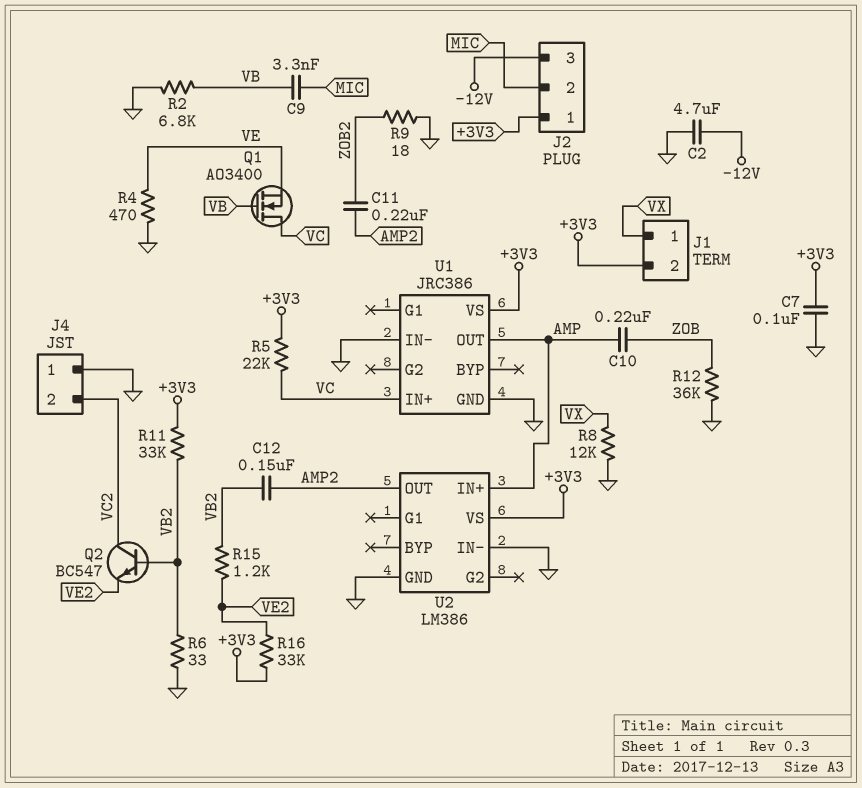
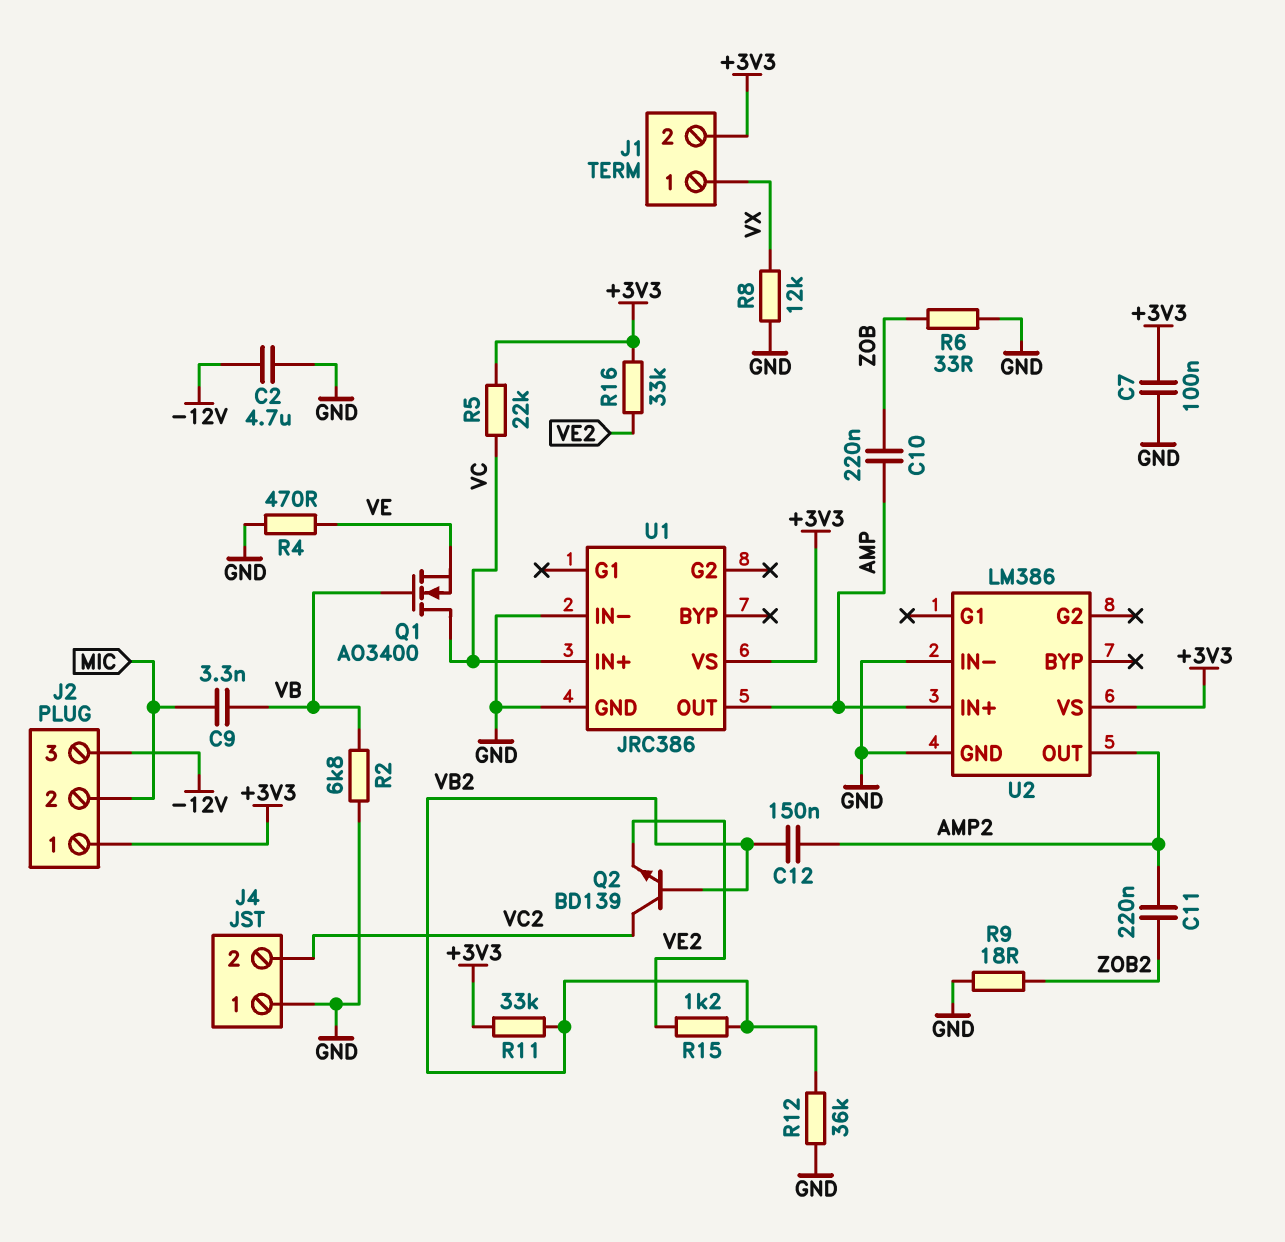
Q2: NPN BC547 (B VB2, C VC2, E VE2) -> NPN BD139 (B VB2, C VC2, E VE2)
R6: 33 (GND, VB2) -> 33 (GND, ZOB)
R12: 36k (GND, ZOB) -> 36k (GND, VB2)

